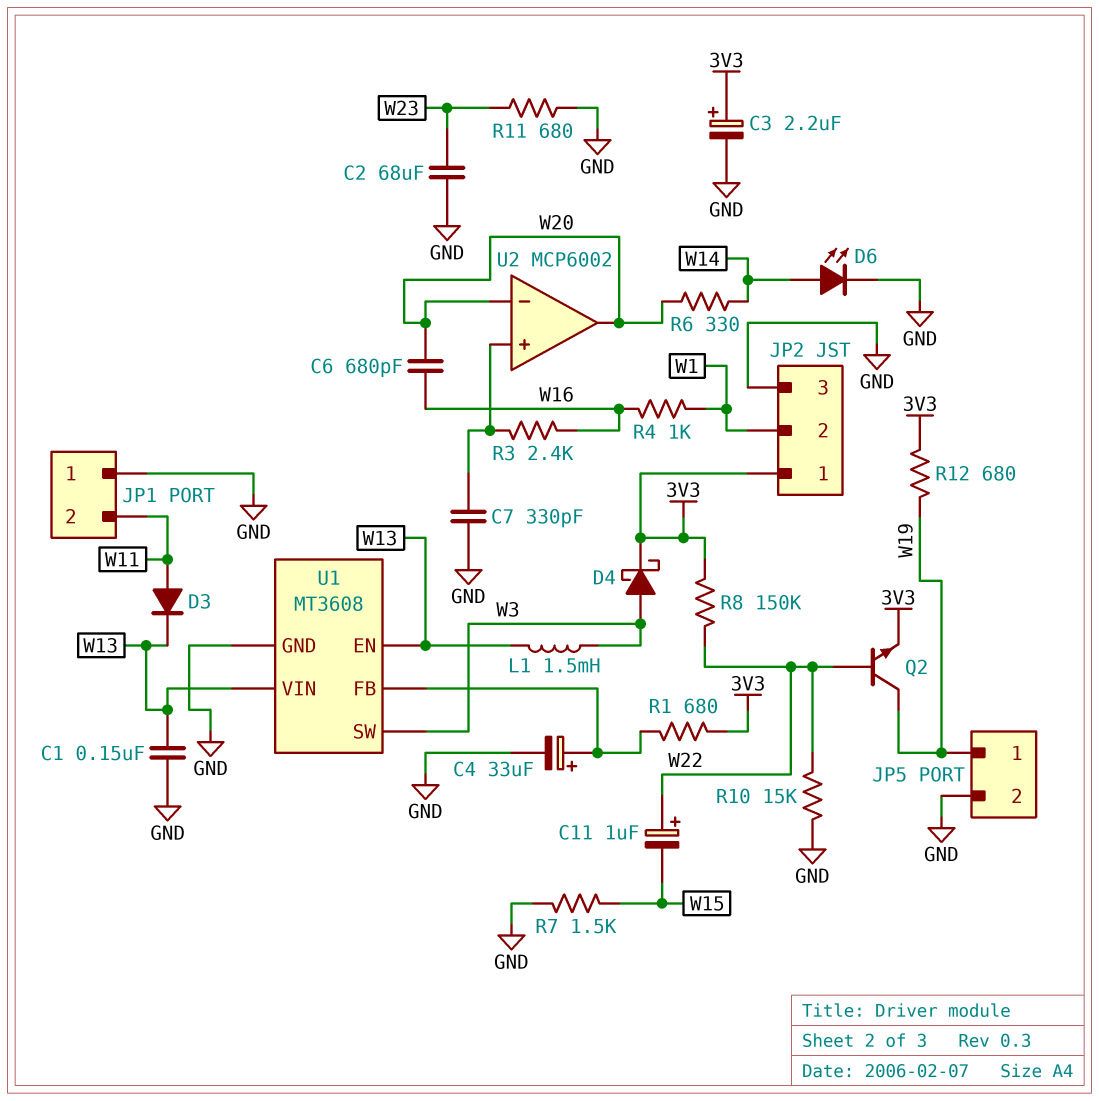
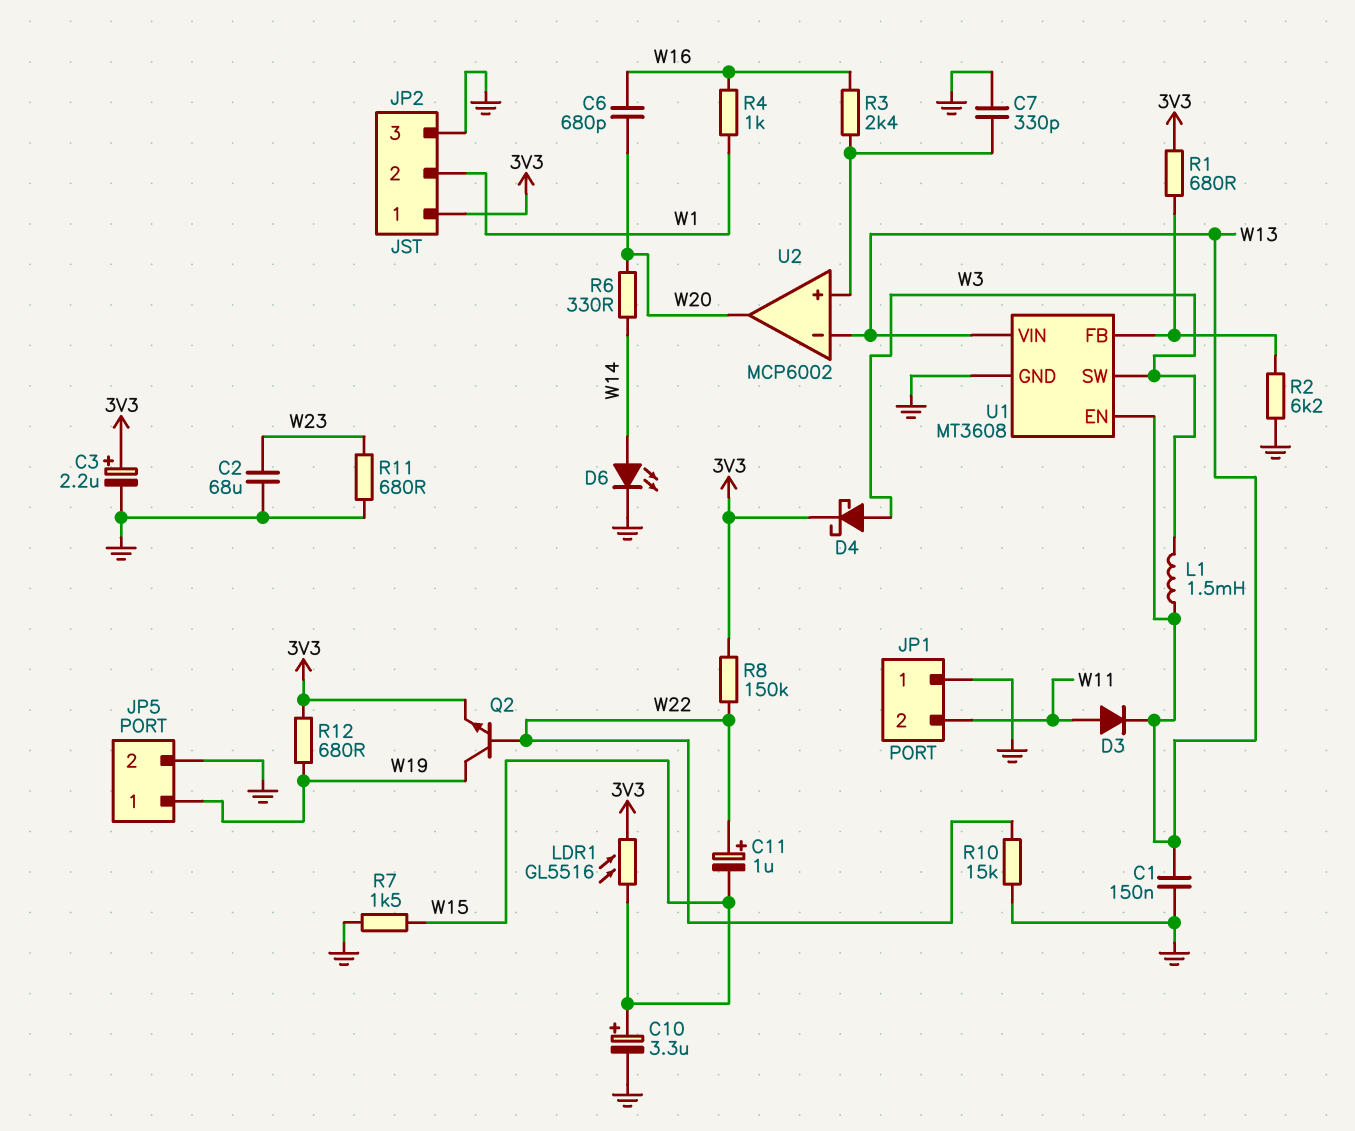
C4: 33uF (plus U1/FB, minus GND) -> none
C10: none -> 3.3uF (plus W15, minus GND)
LDR1: none -> GL5516 (3V3, W15)
R2: none -> 6.2k (GND, U1/FB)
U2 pin in-: W20 -> W13

